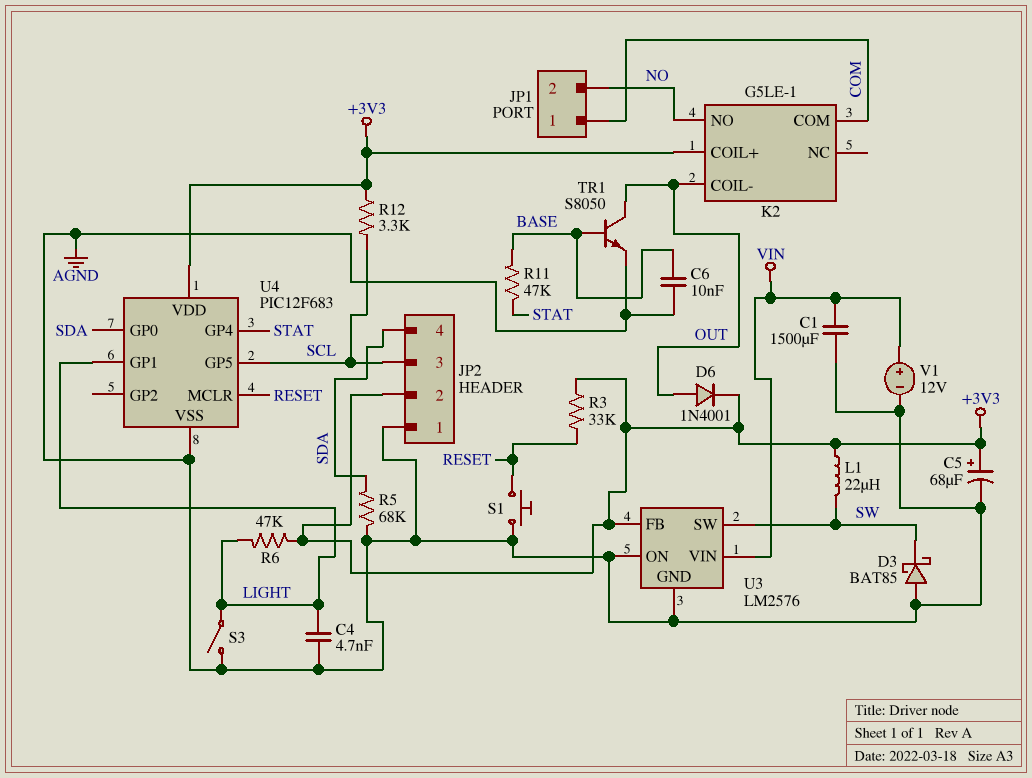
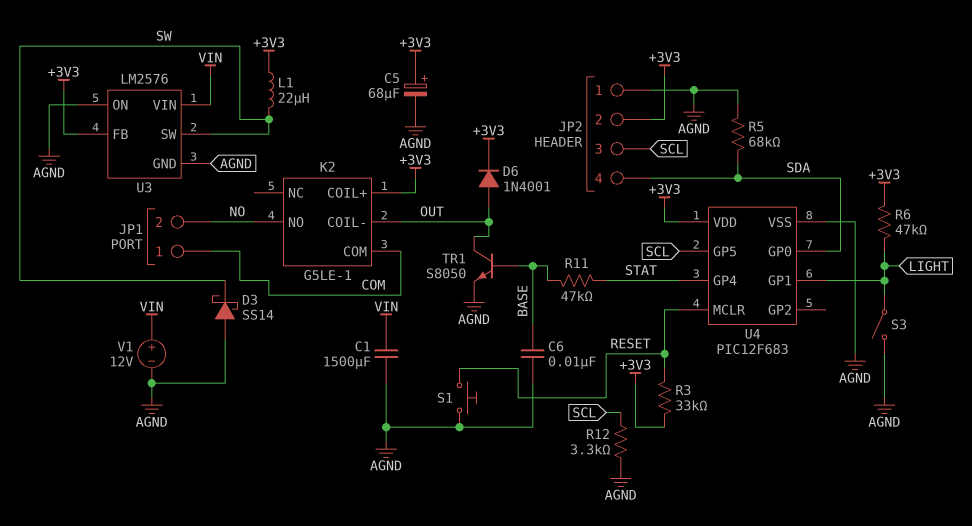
C4: 4.7nF (AGND, LIGHT) -> none
D3: schottky BAT85 (A AGND, K SW) -> schottky SS14 (A AGND, K SW)
R12: 3.3k (+3V3, SCL) -> 3.3k (AGND, SCL)

